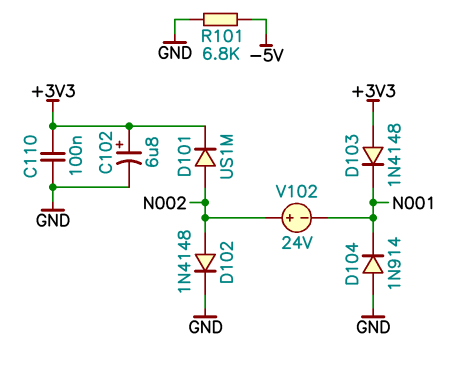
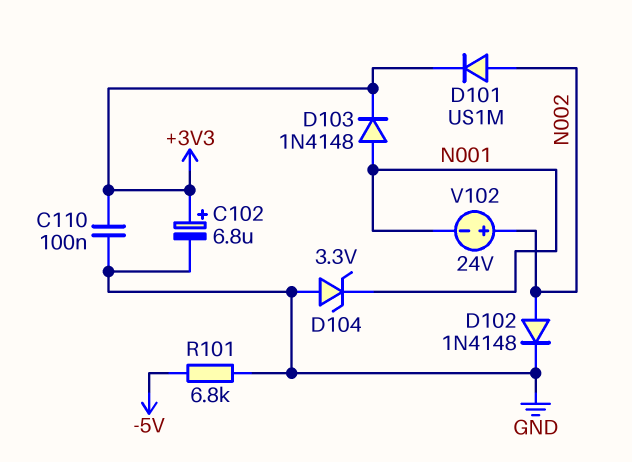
D103: diode 1N4148 (A +3V3, K N001) -> diode 1N4148 (A N001, K +3V3)
D104: diode 1N914 (A GND, K N001) -> zener 3.3V (A GND, K N001)

